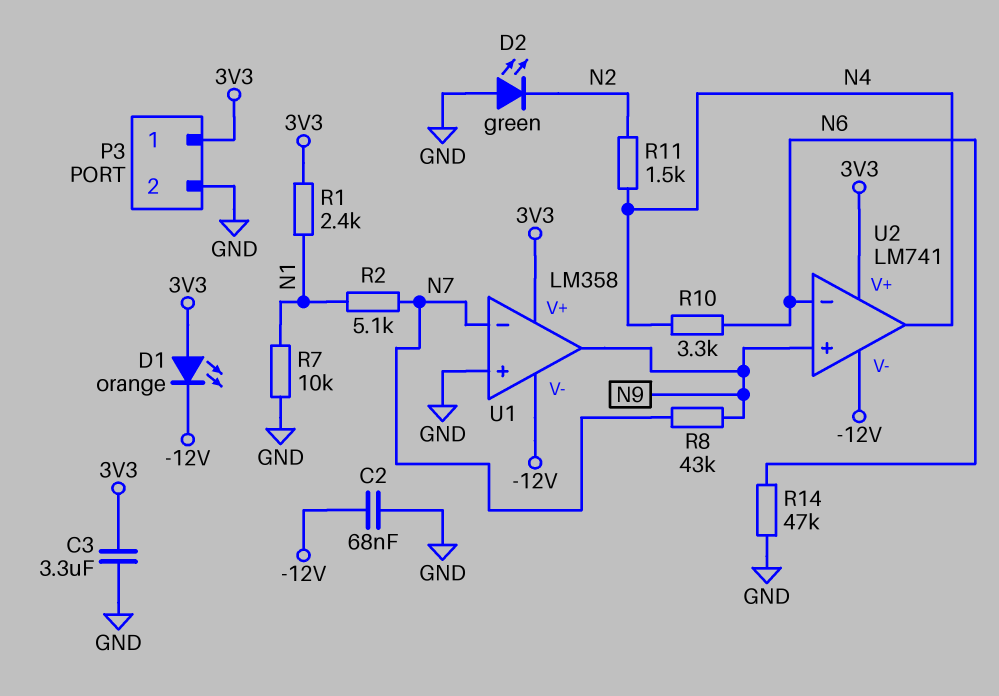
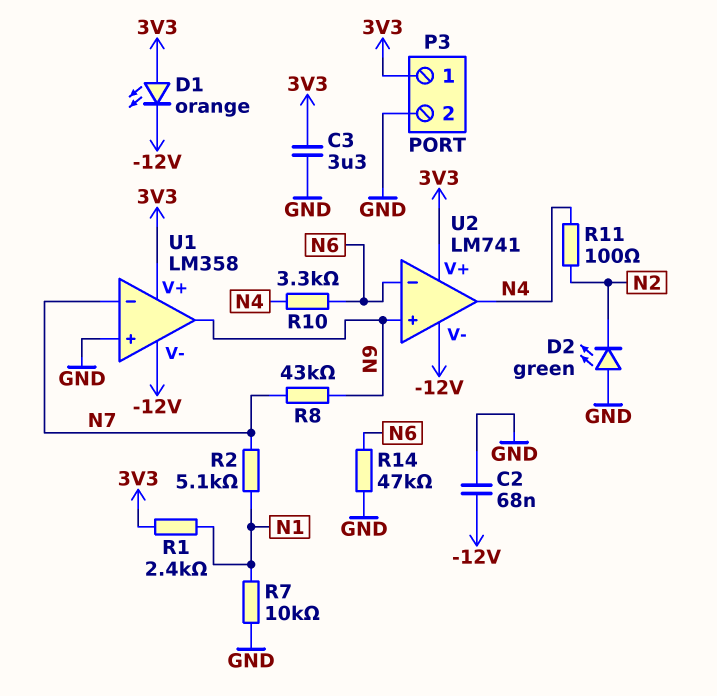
R11: 1.5k (N2, N4) -> 100 (N2, N4)

